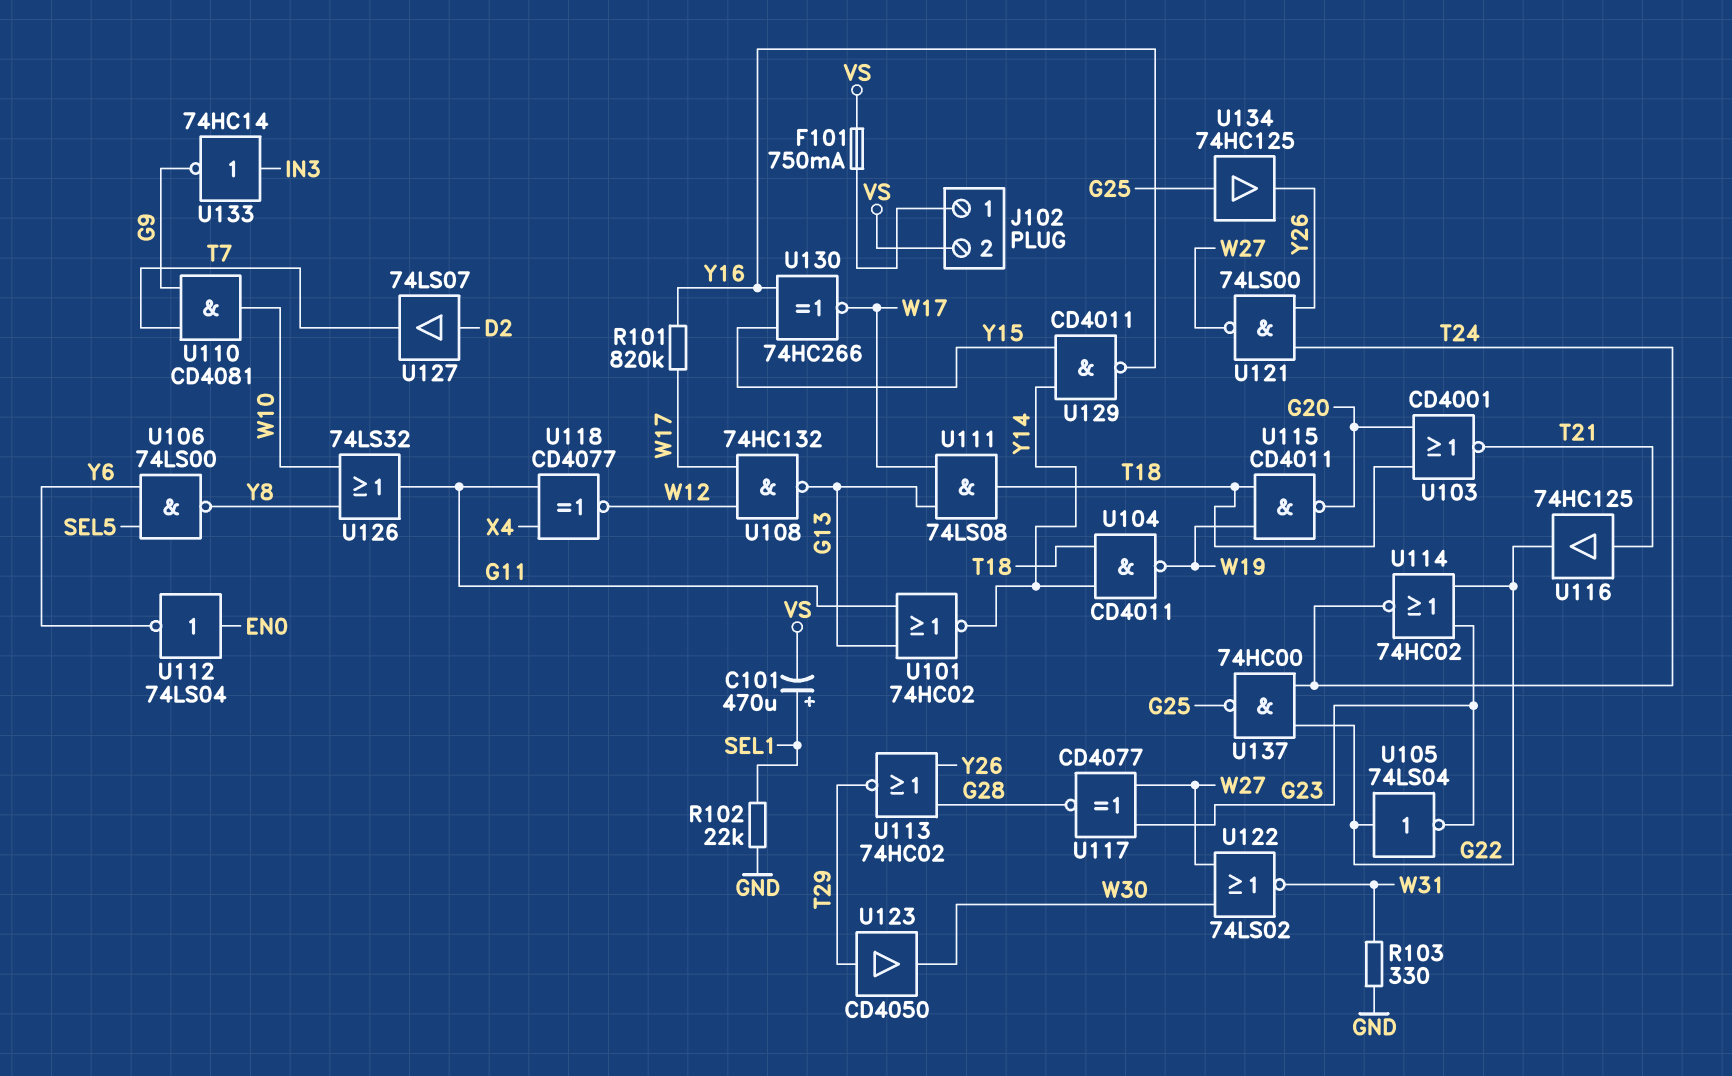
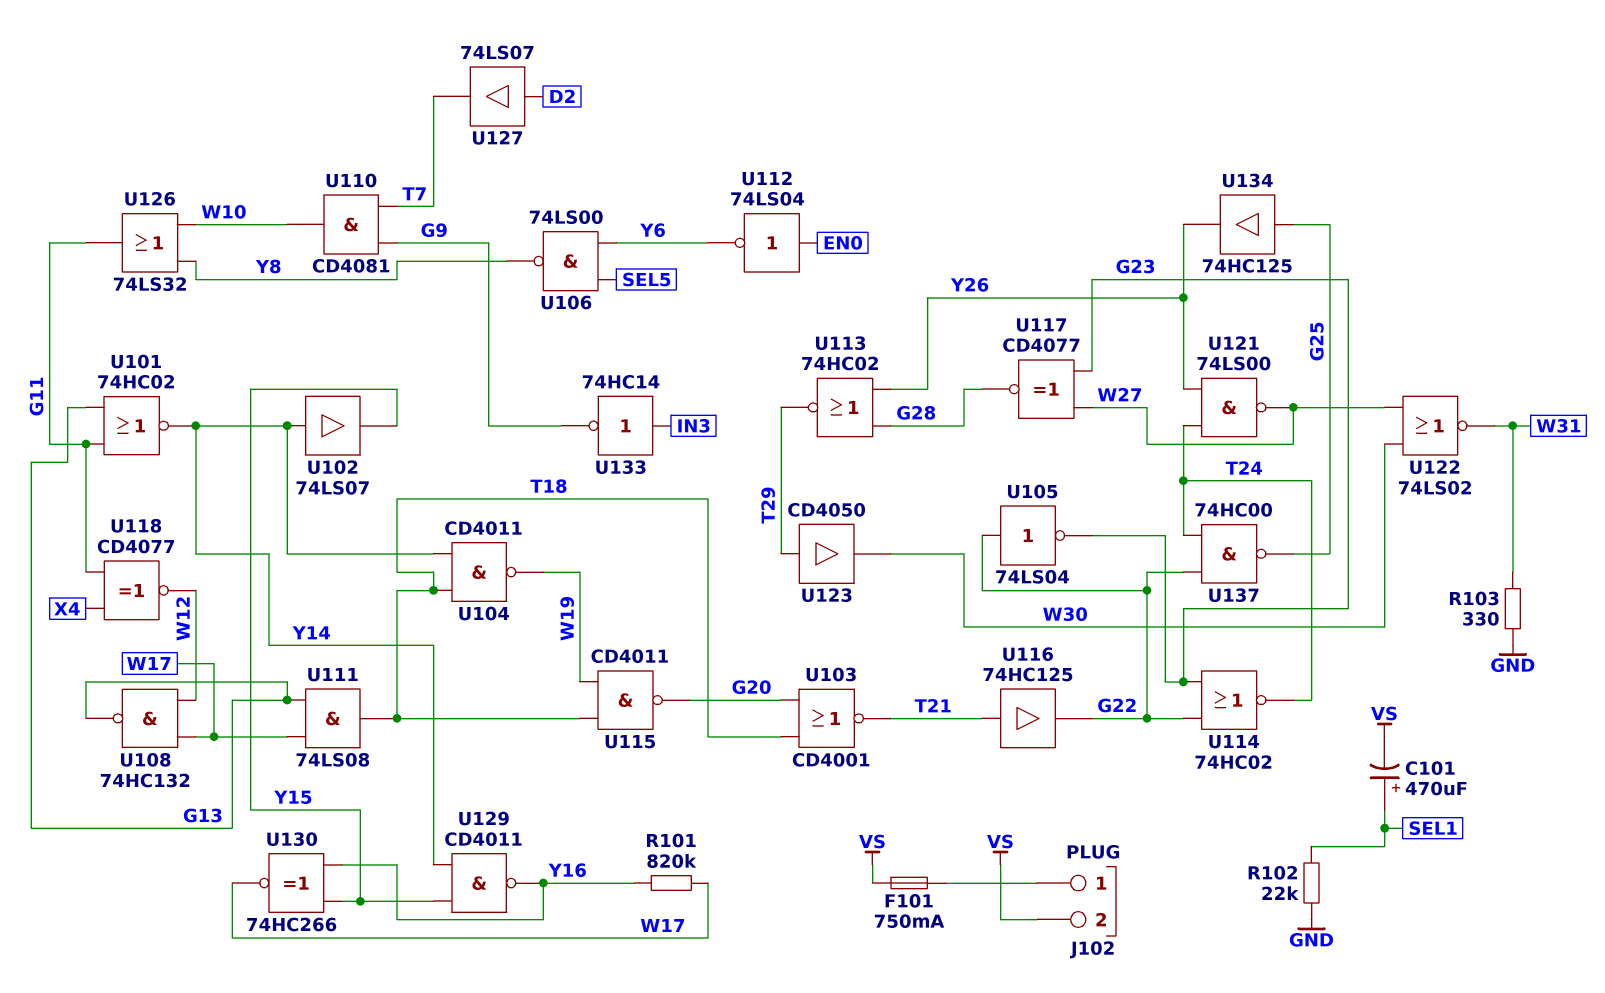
U102: none -> buffer 74LS07 (in Y14, out Y15)

